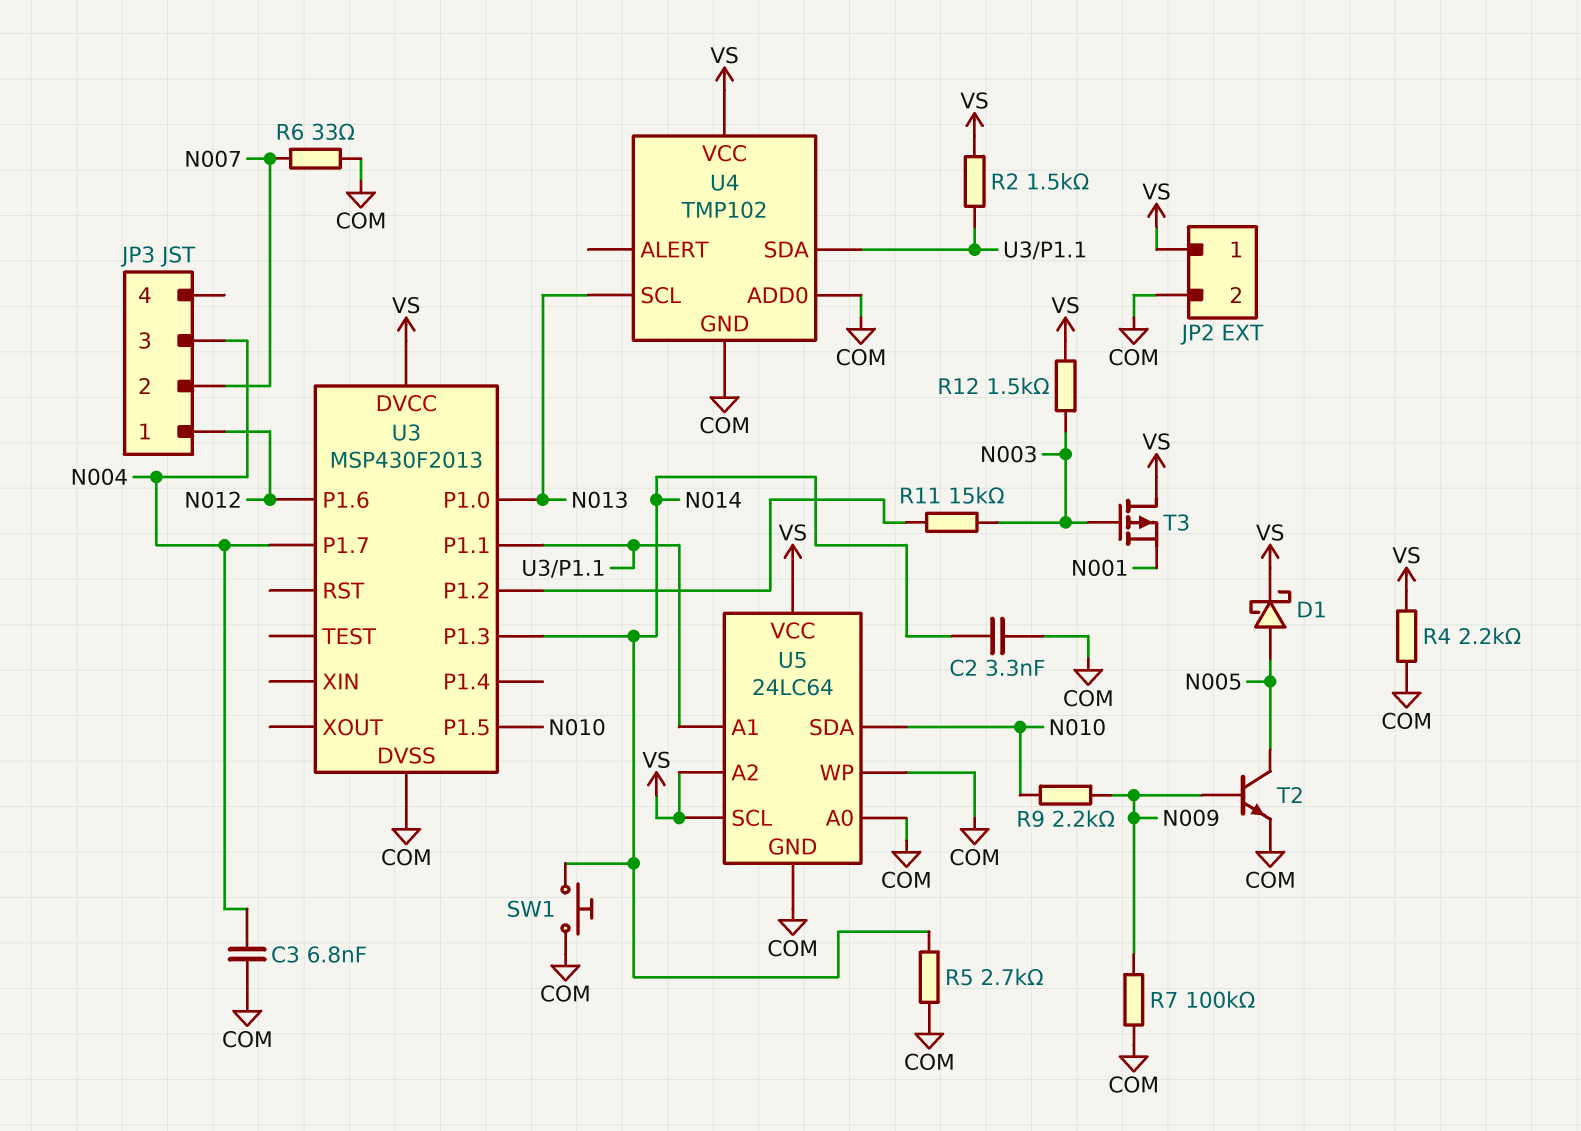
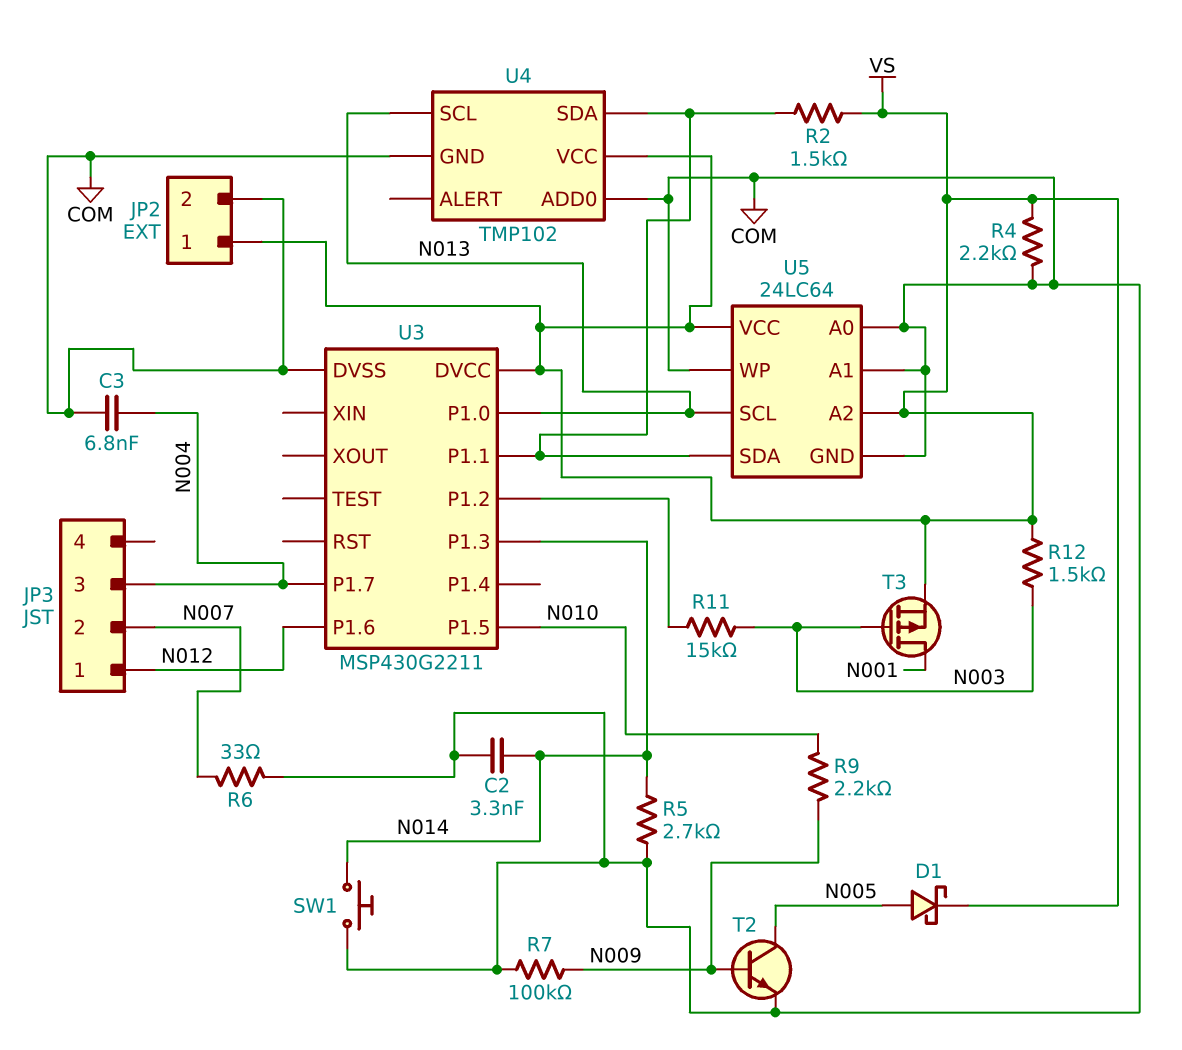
T3: PMOS (G N003, D VS, S N001) -> PMOS (G N003, D N001, S VS)
U3: MSP430F2013 -> MSP430G2211
U5 pin A1: U3/P1.1 -> COM
U5 pin SCL: VS -> N013
U5 pin SDA: N010 -> U3/P1.1

